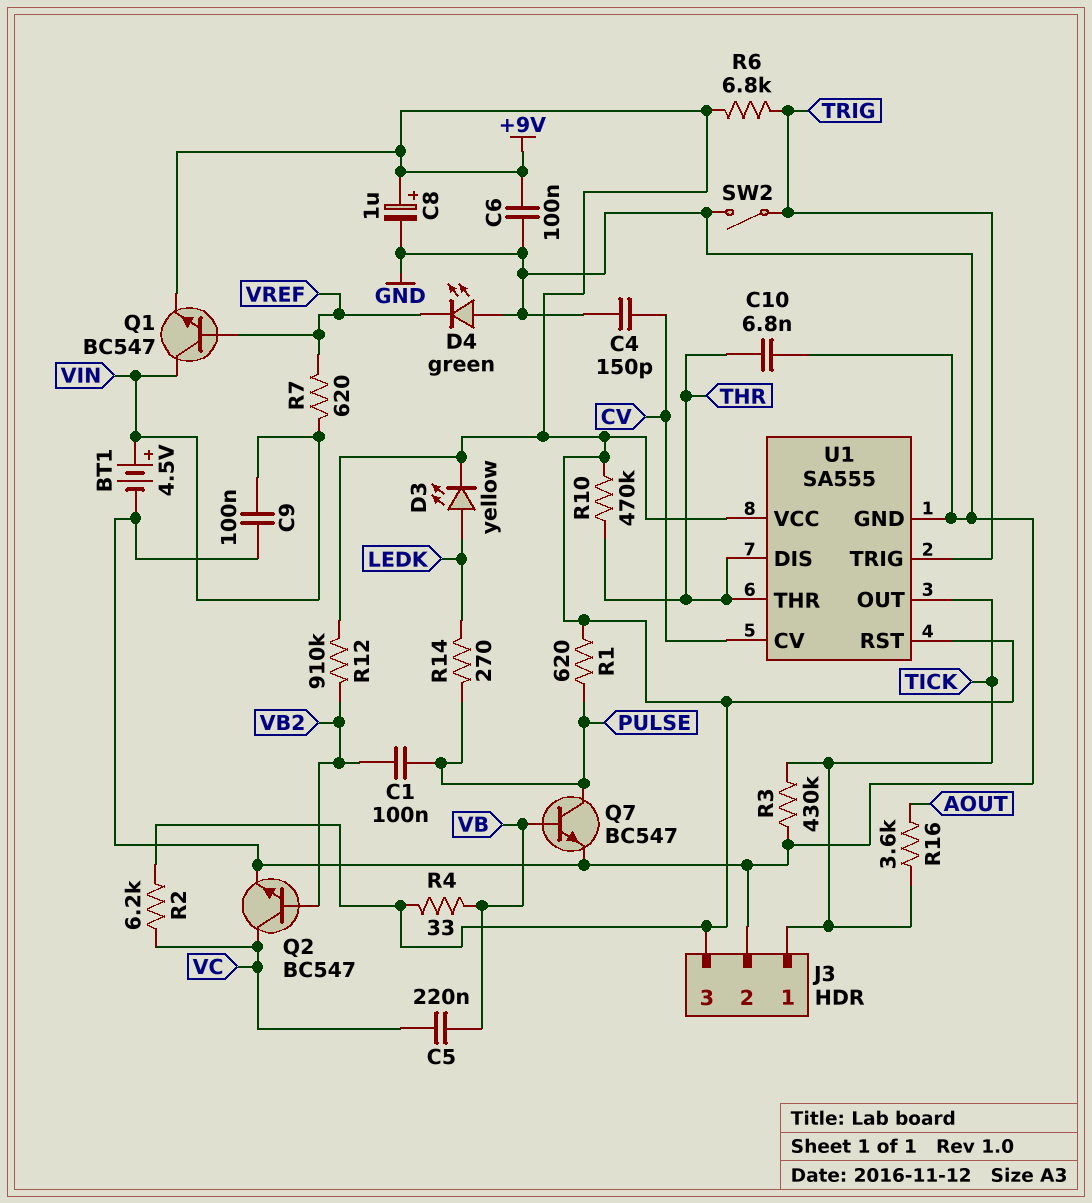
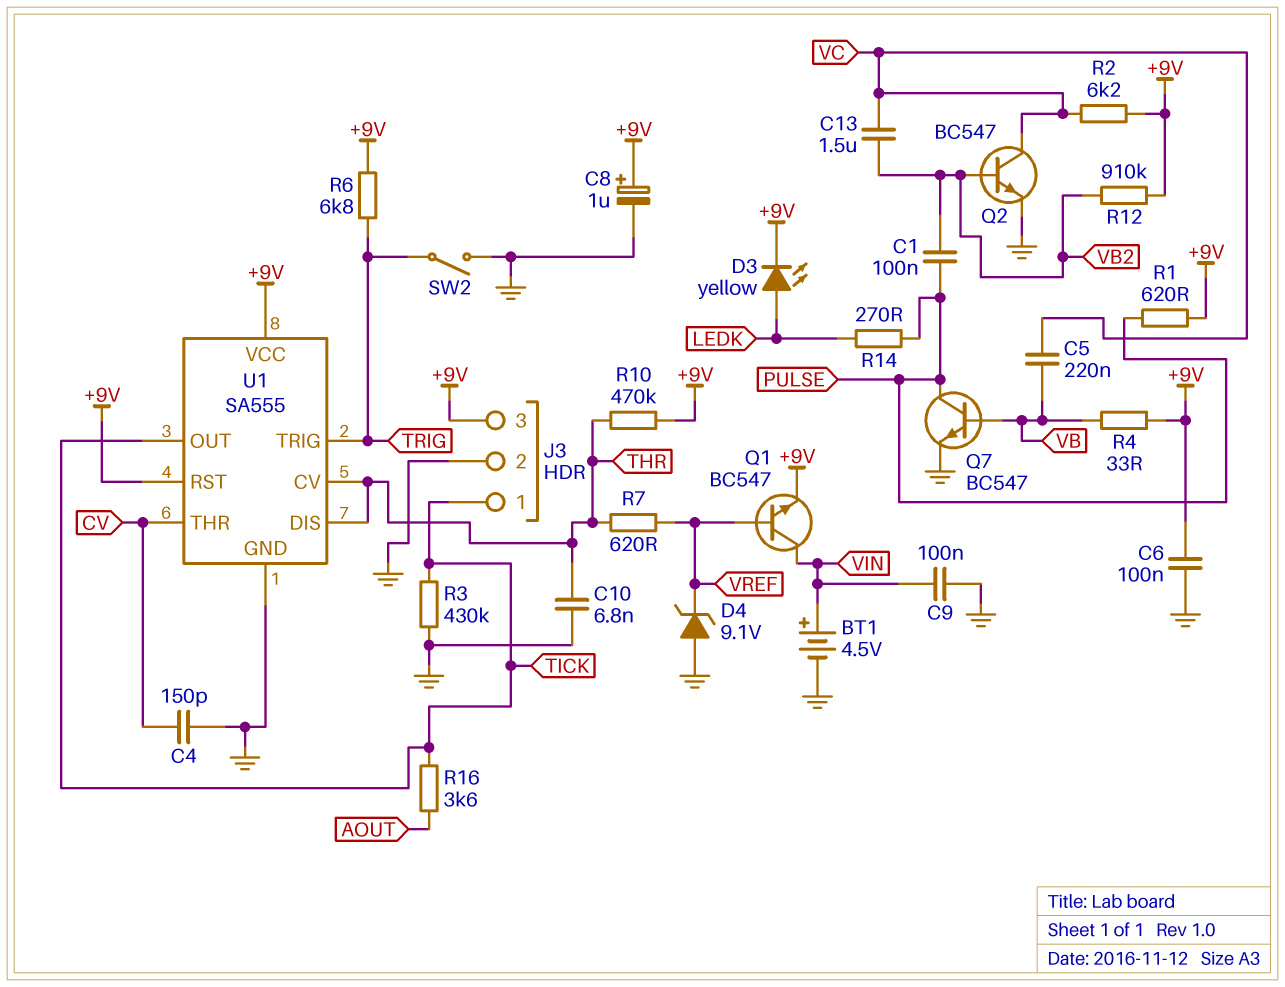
C13: none -> 1.5uF (VB2, VC)
D4: LED green (A GND, K VREF) -> zener 9.1V (A GND, K VREF)
R7: 620 (VIN, VREF) -> 620 (THR, VREF)
U1 pin CV: CV -> THR
U1 pin THR: THR -> CV

